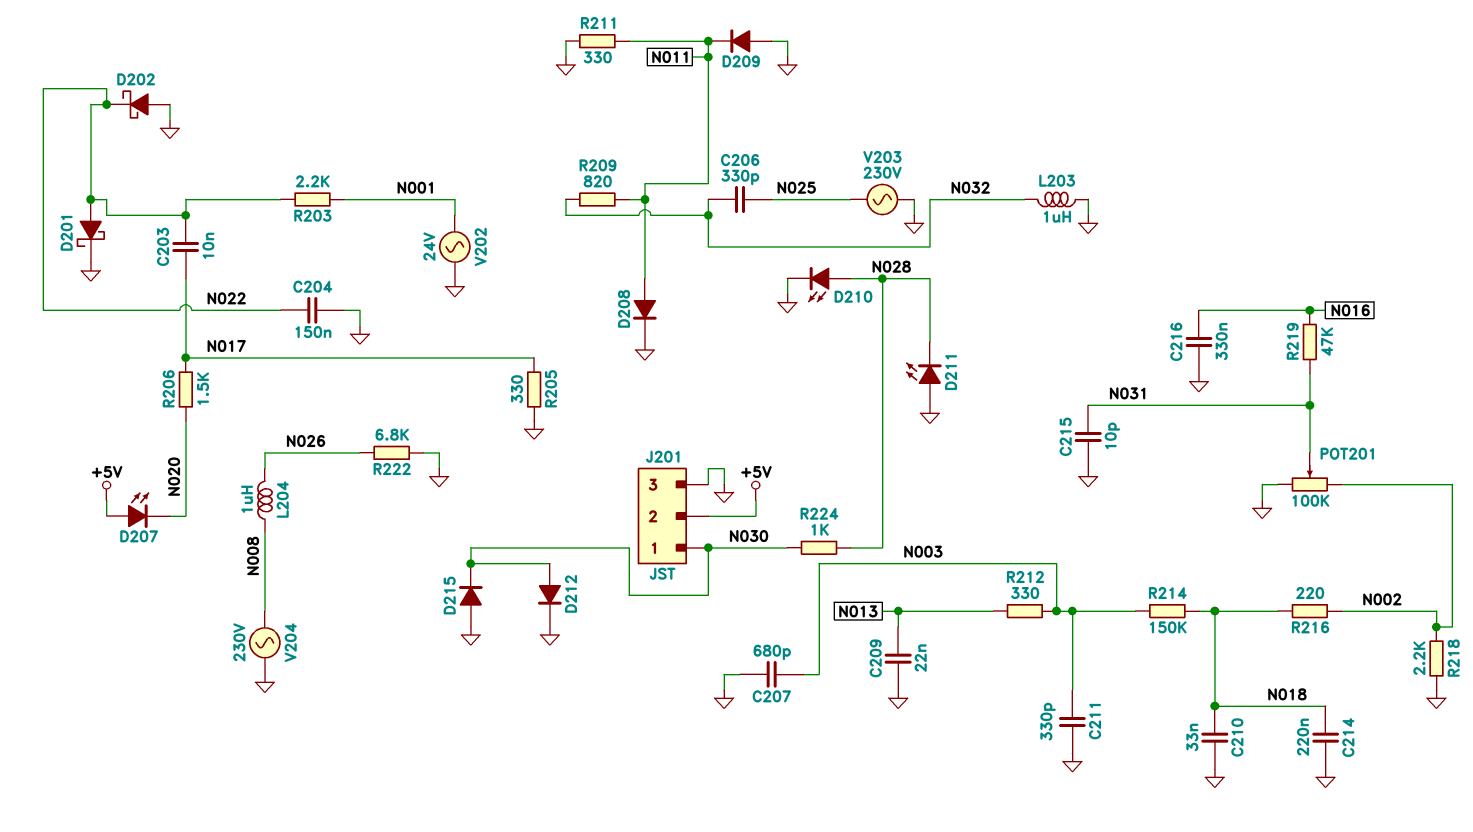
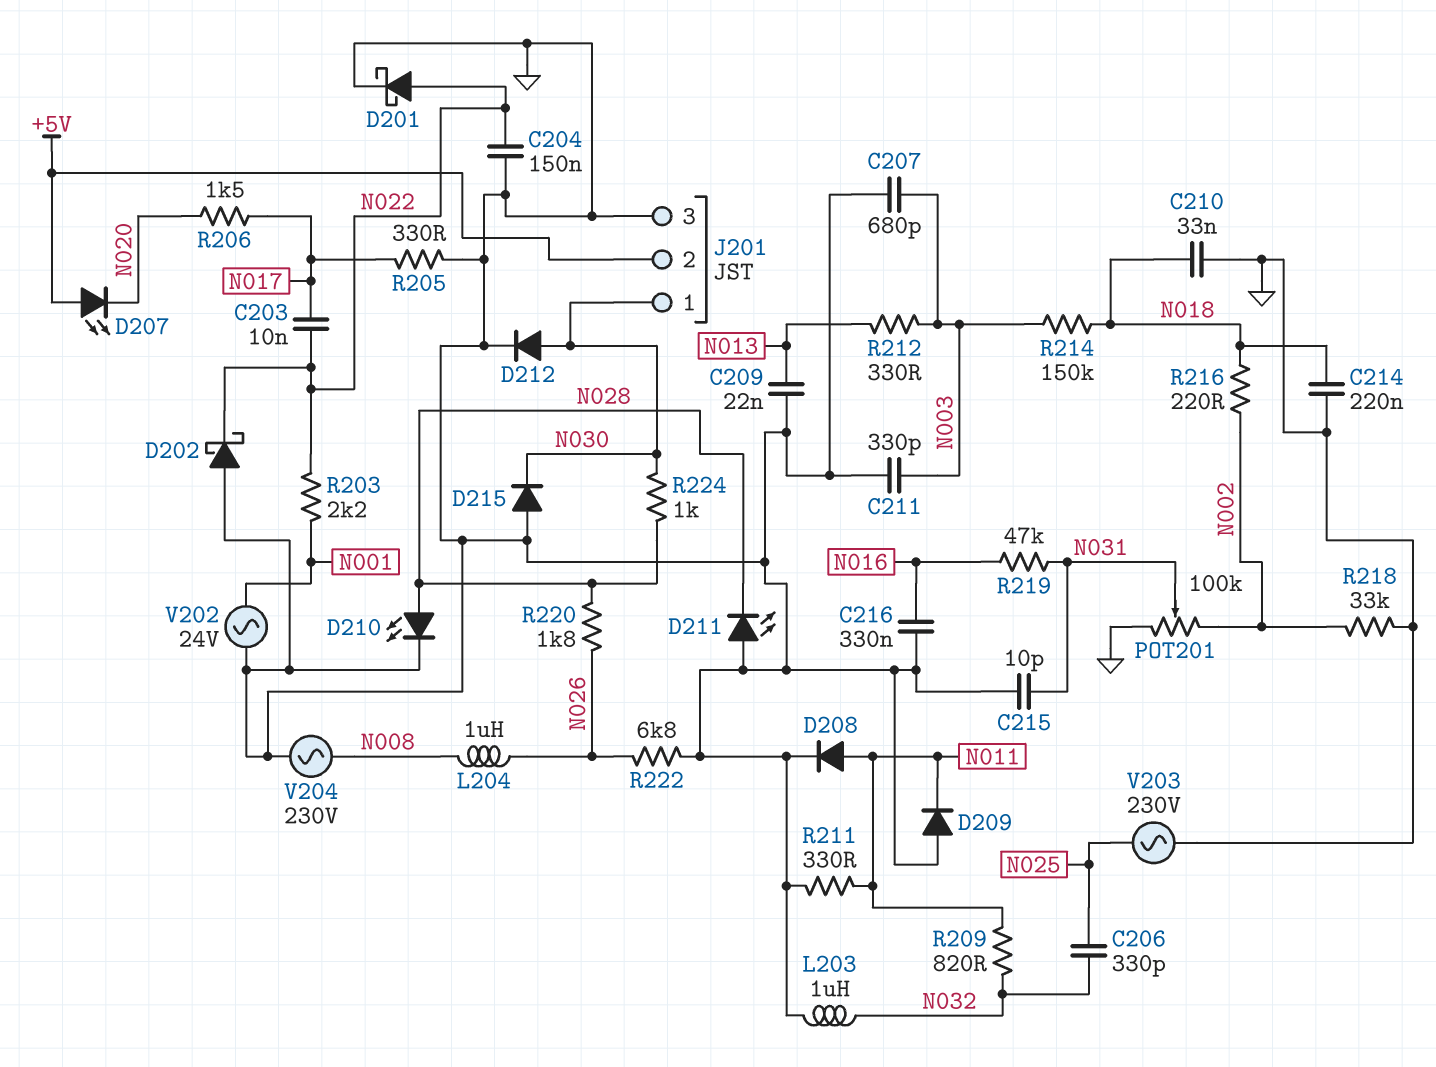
R218: 2.2k (GND, N002) -> 33k (GND, N002)
R220: none -> 1.8k (N026, N028)

